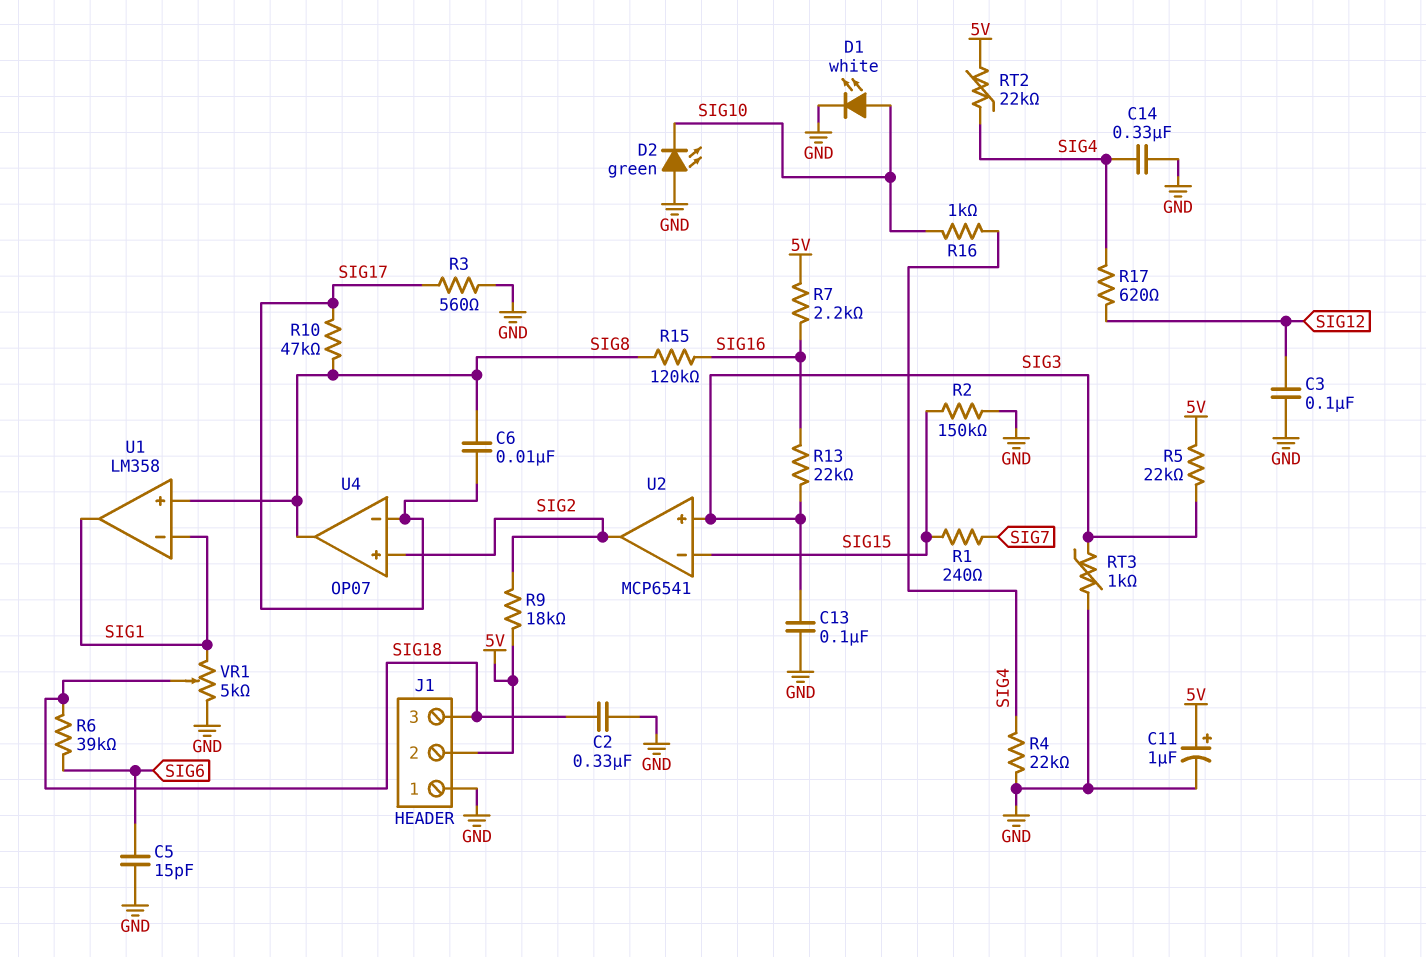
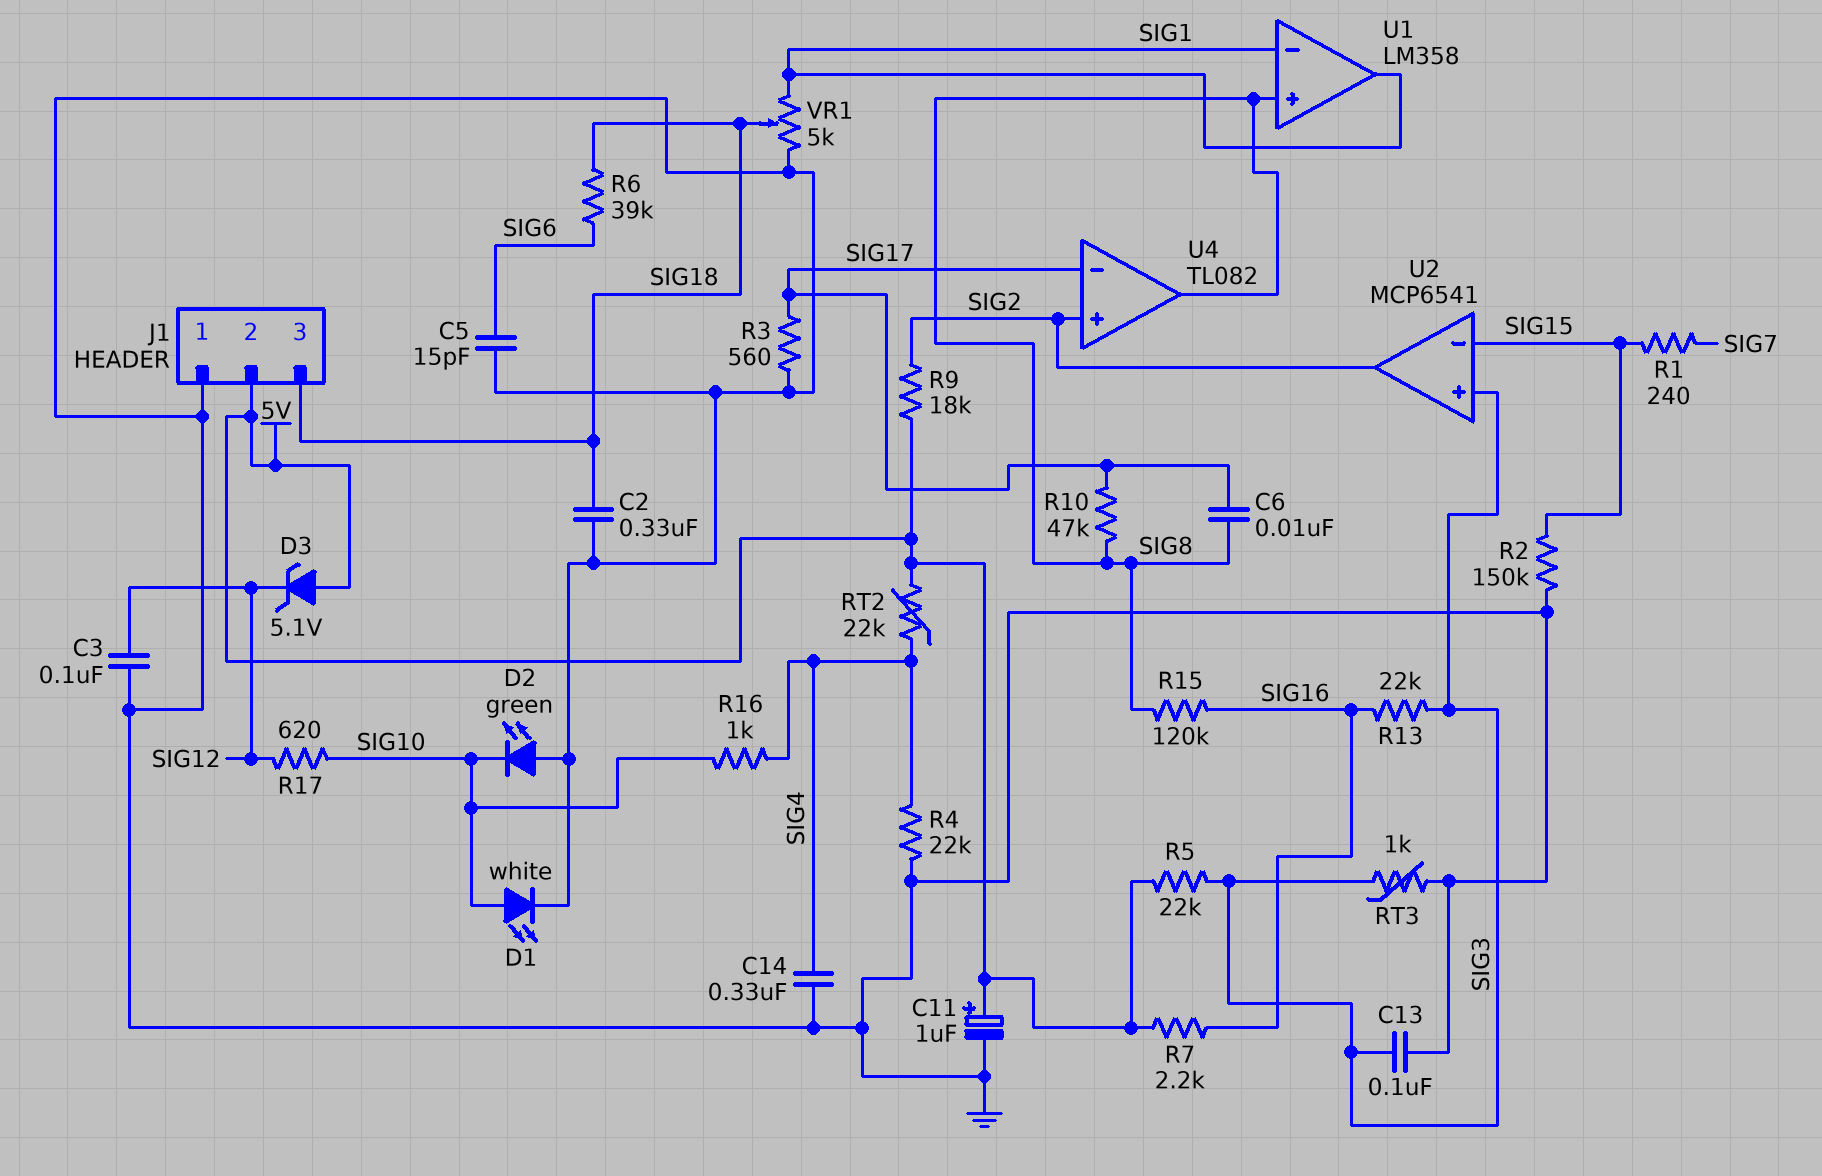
D3: none -> zener 5.1V (A 5V, K SIG12)
R17: 620 (SIG4, SIG12) -> 620 (SIG10, SIG12)
U4: OP07 -> TL082

